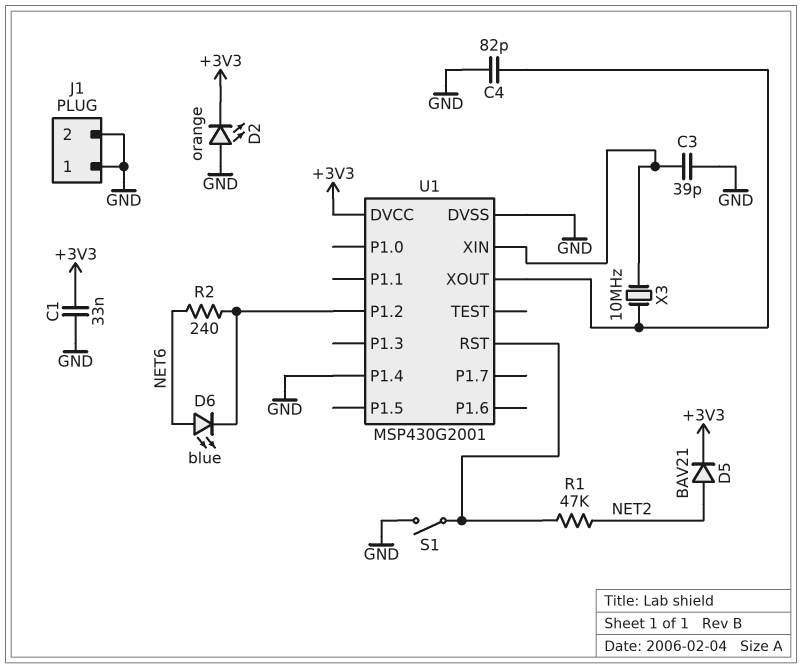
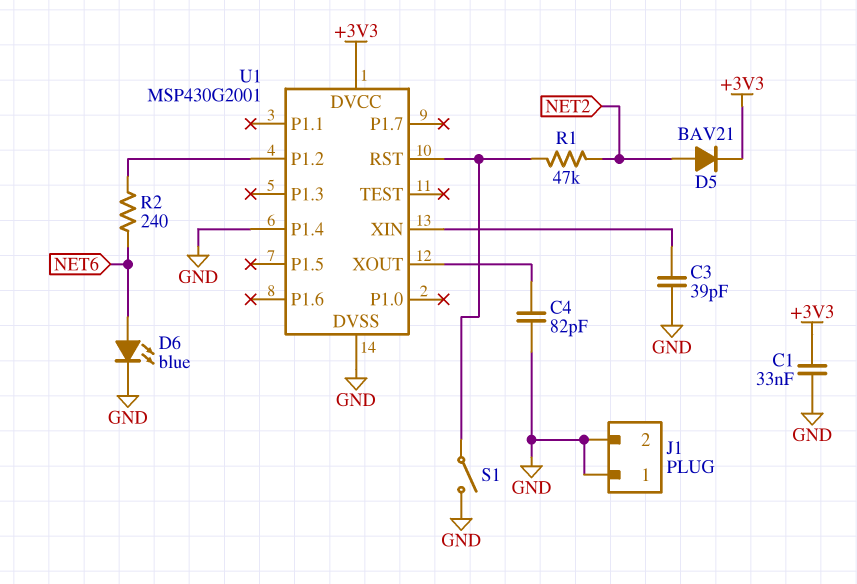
D2: LED orange (A GND, K +3V3) -> none
D6: LED blue (A NET6, K U1/P1.2) -> LED blue (A NET6, K GND)
X3: 10MHz (U1/XIN, U1/XOUT) -> none

